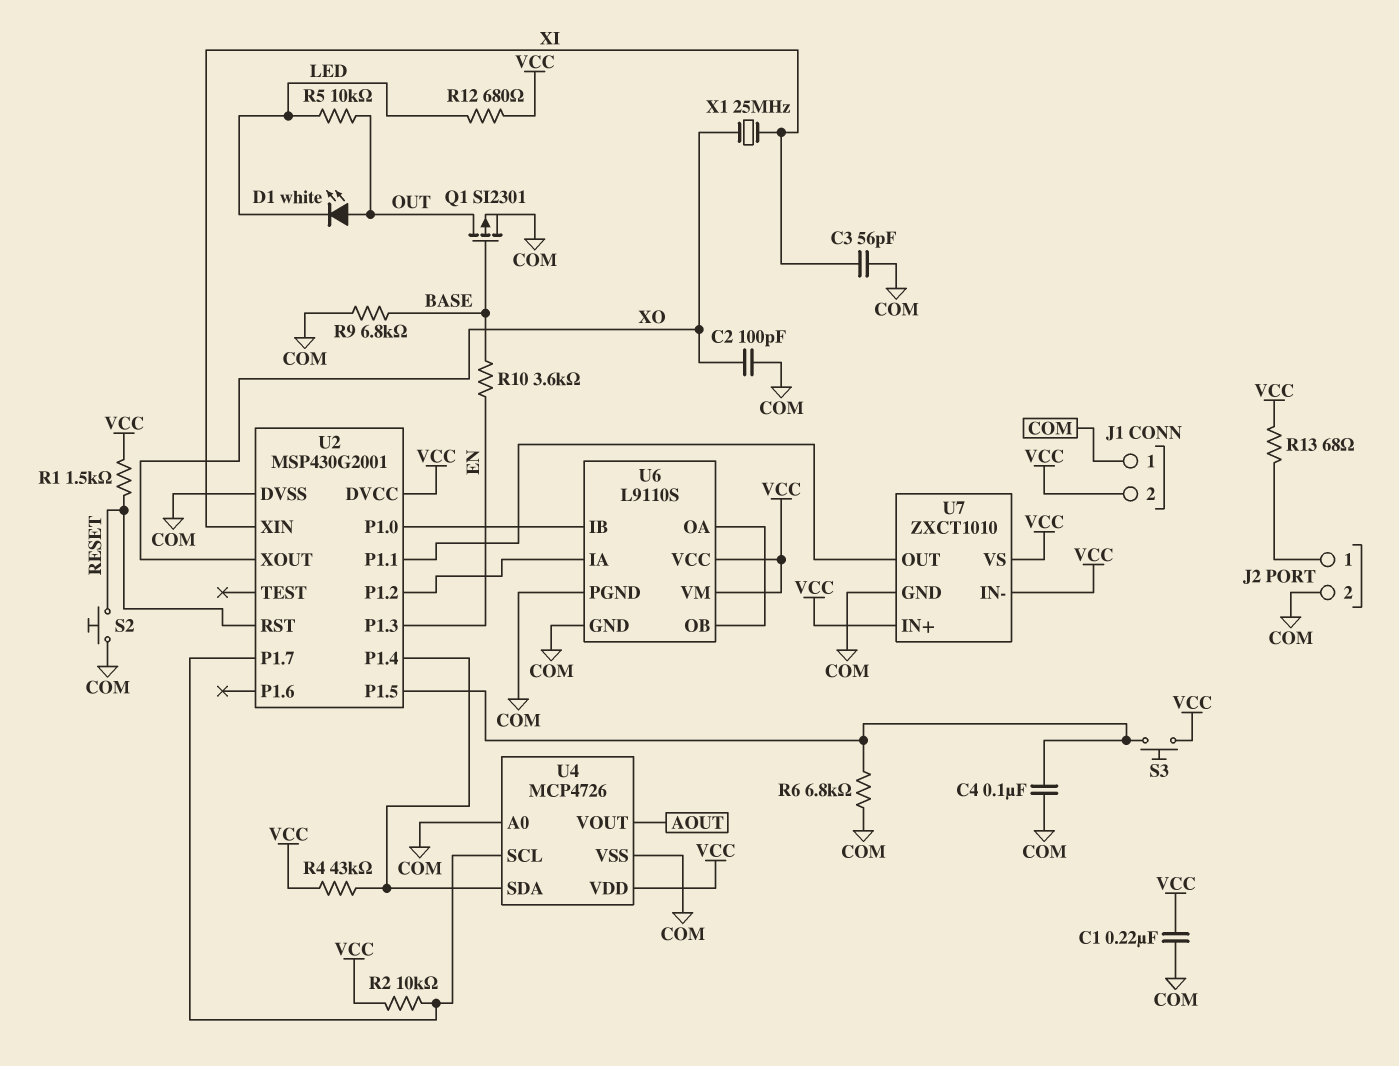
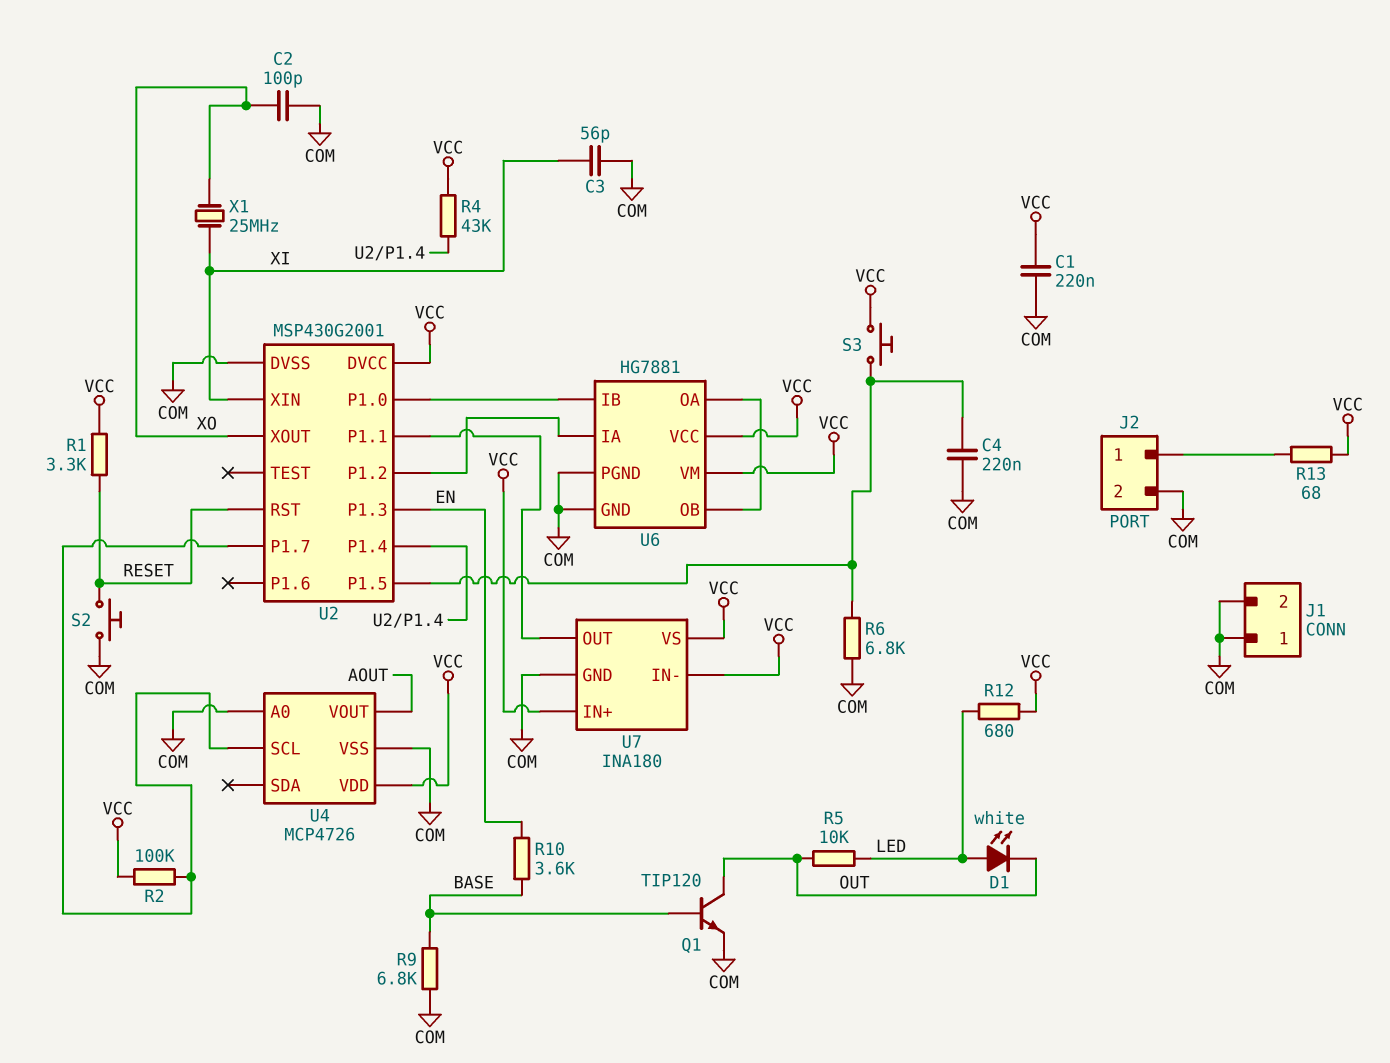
C4: 100nF (COM, U2/P1.5) -> 220nF (COM, U2/P1.5)
D1: LED white (A OUT, K LED) -> LED white (A LED, K OUT)
J1 pin 2: VCC -> COM
Q1: PMOS SI2301 (G BASE, D OUT, S COM) -> NPN TIP120 (B BASE, C OUT, E COM)
R1: 1.5k (RESET, VCC) -> 3.3k (RESET, VCC)
R2: 10k (U2/P1.7, VCC) -> 100k (U2/P1.7, VCC)
U4 pin SDA: U2/P1.4 -> none
U6: L9110S -> HG7881
U7: ZXCT1010 -> INA180

